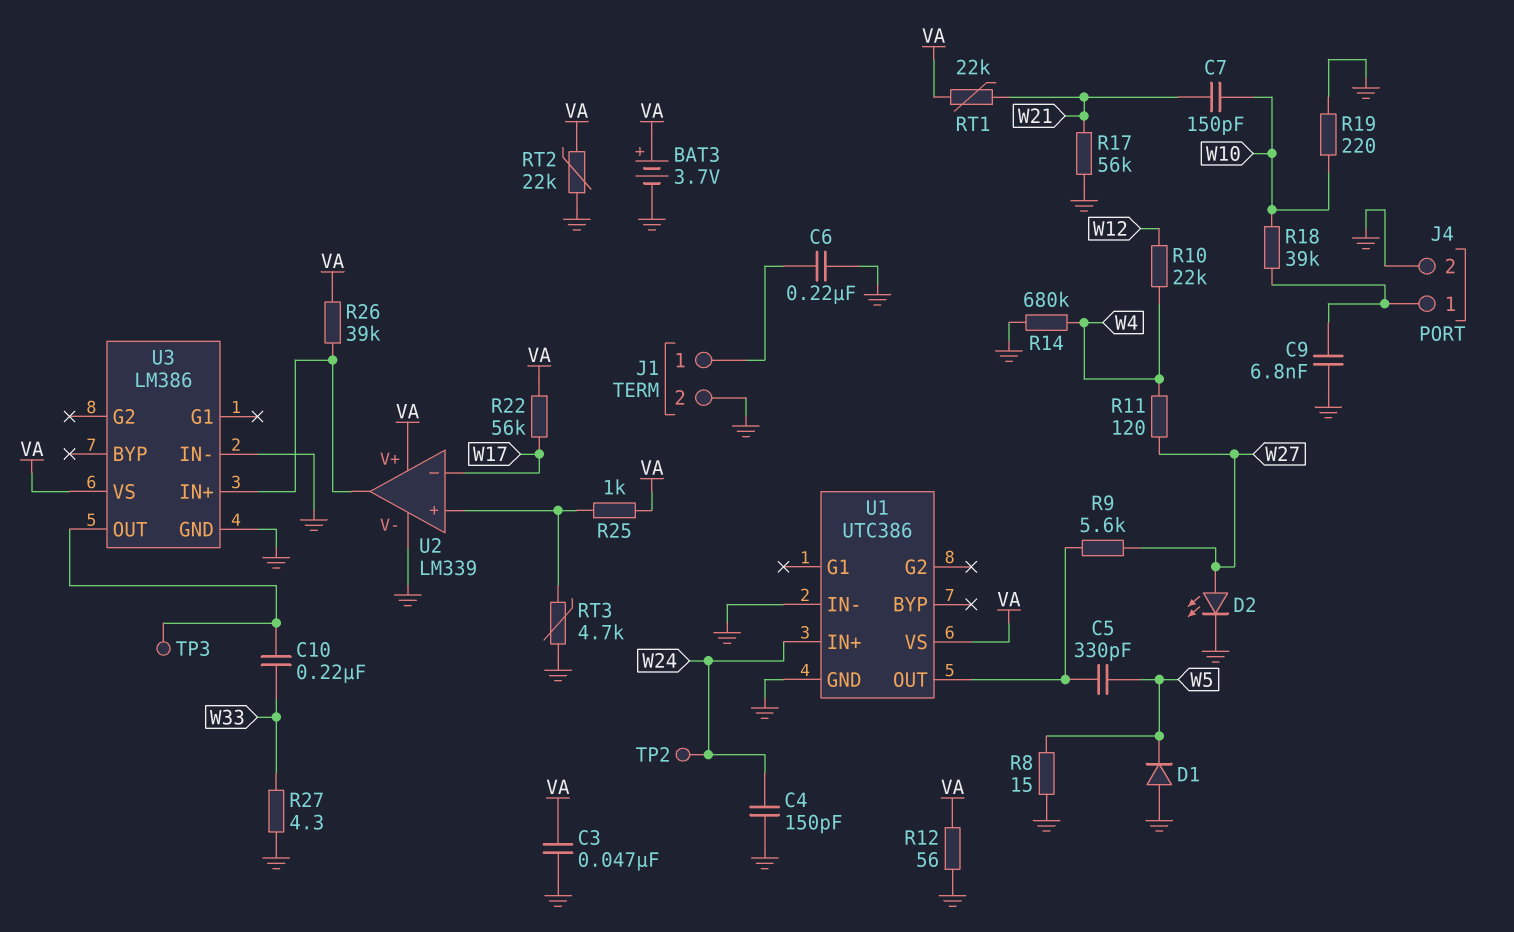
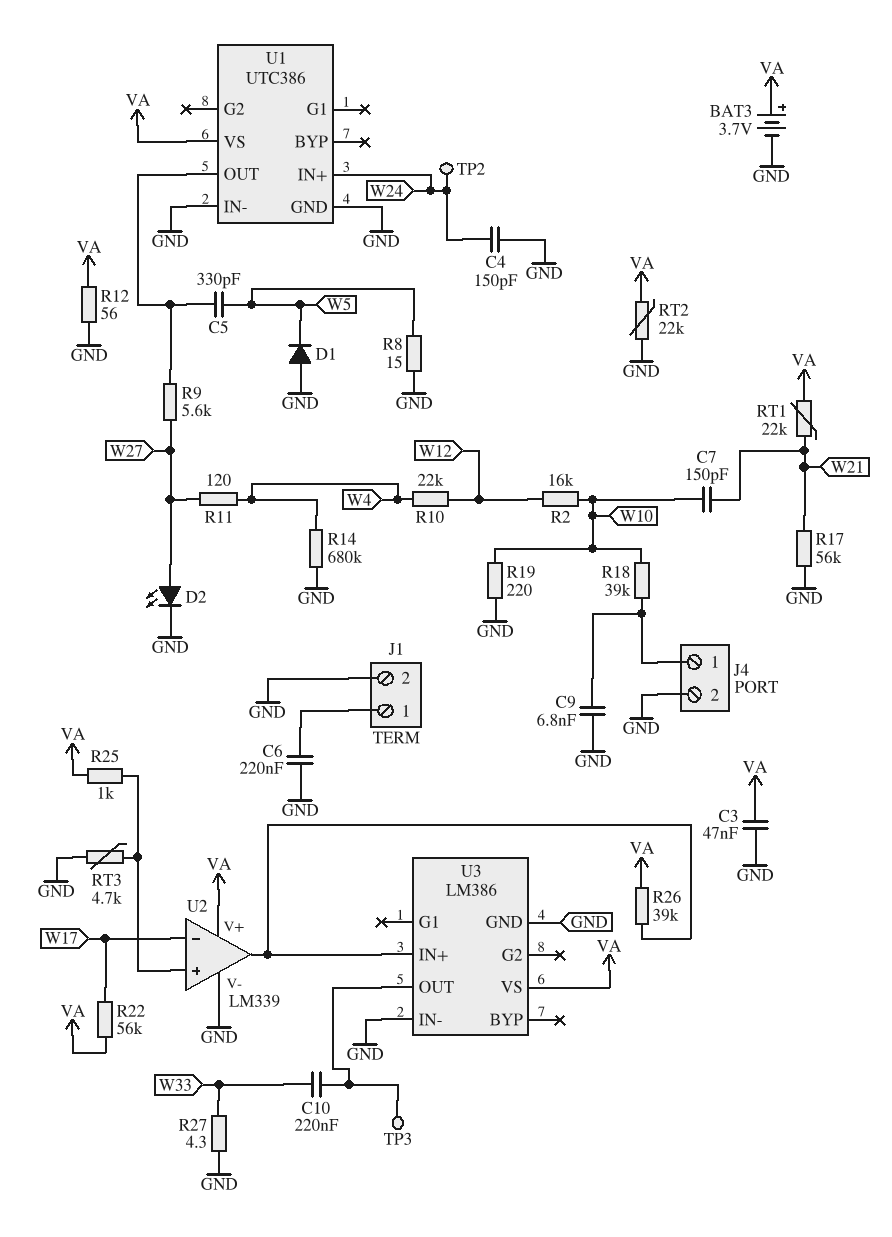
R2: none -> 16k (W10, W12)

